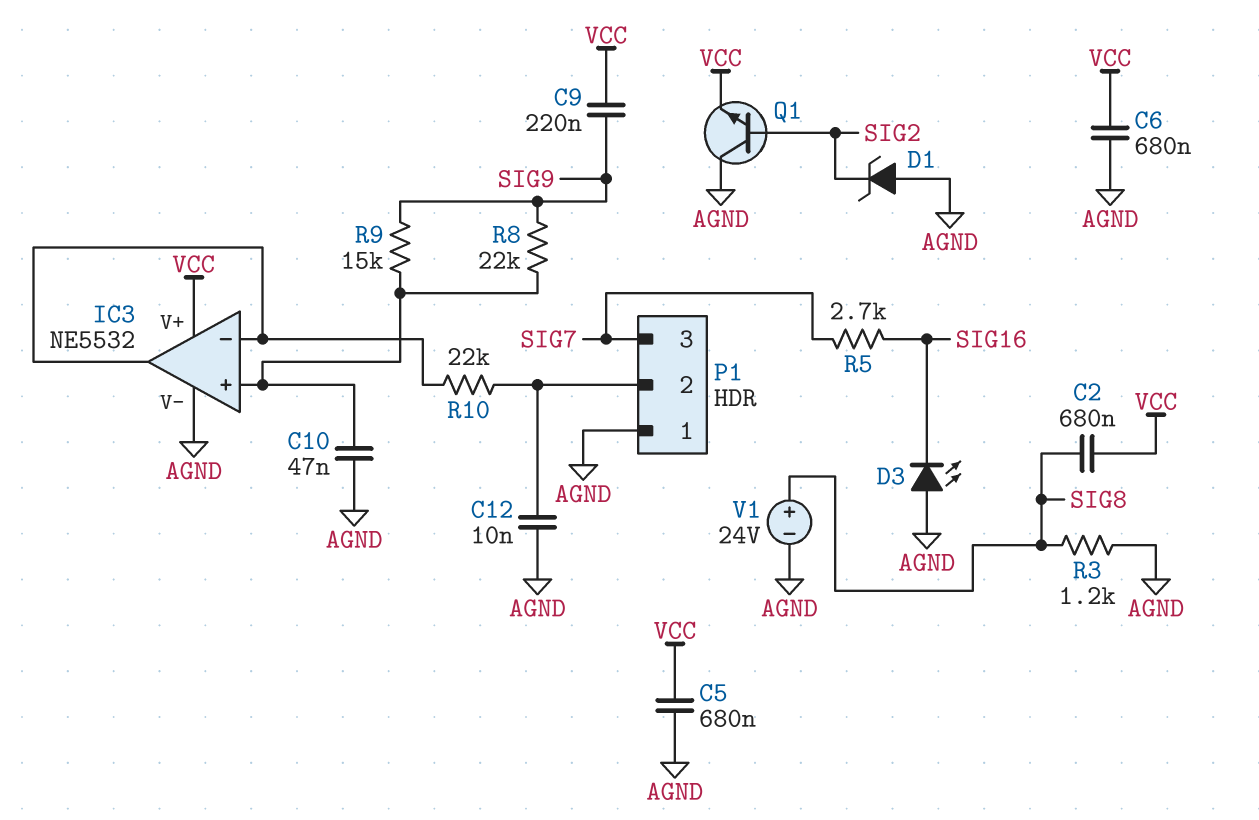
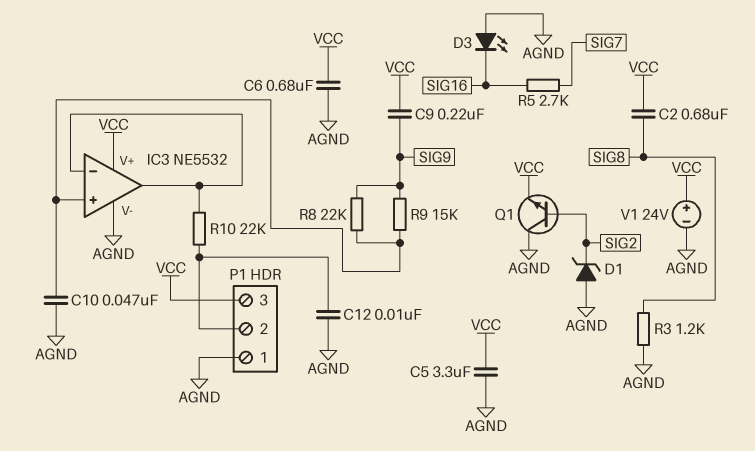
C5: 680nF (AGND, VCC) -> 3.3uF (AGND, VCC)
P1 pin 3: SIG7 -> VCC
V1: 24V (plus SIG8, minus AGND) -> 24V (plus VCC, minus AGND)

